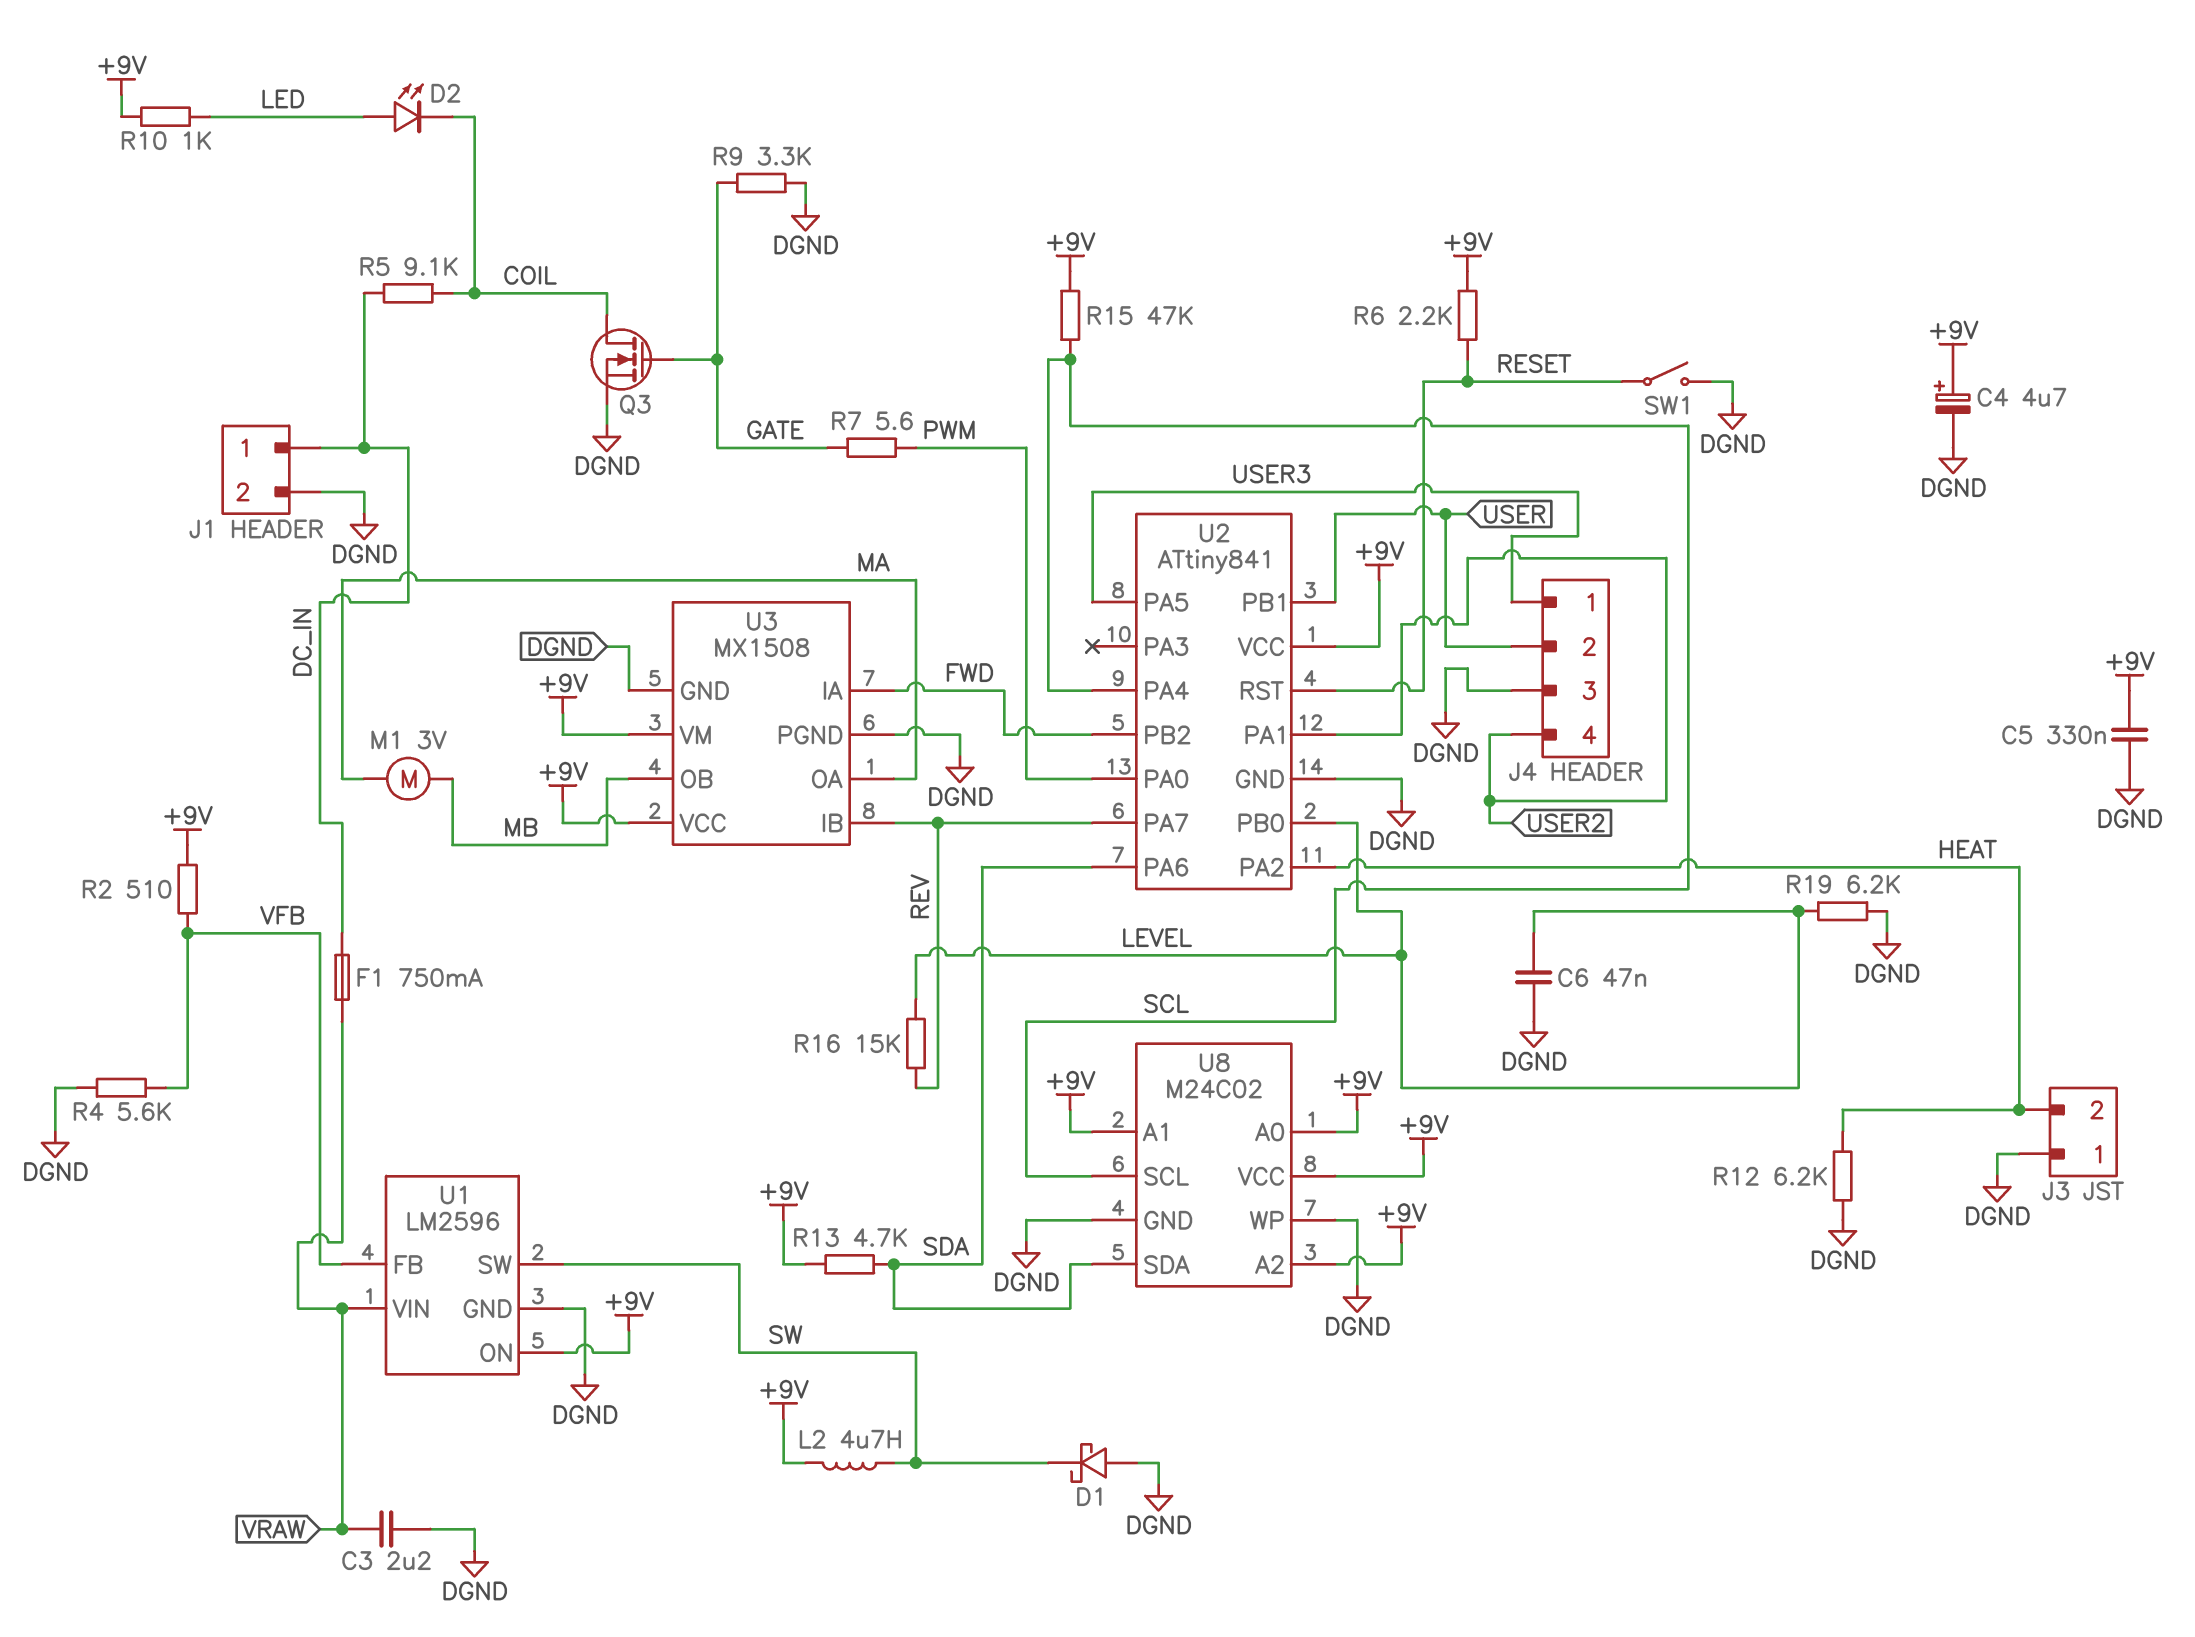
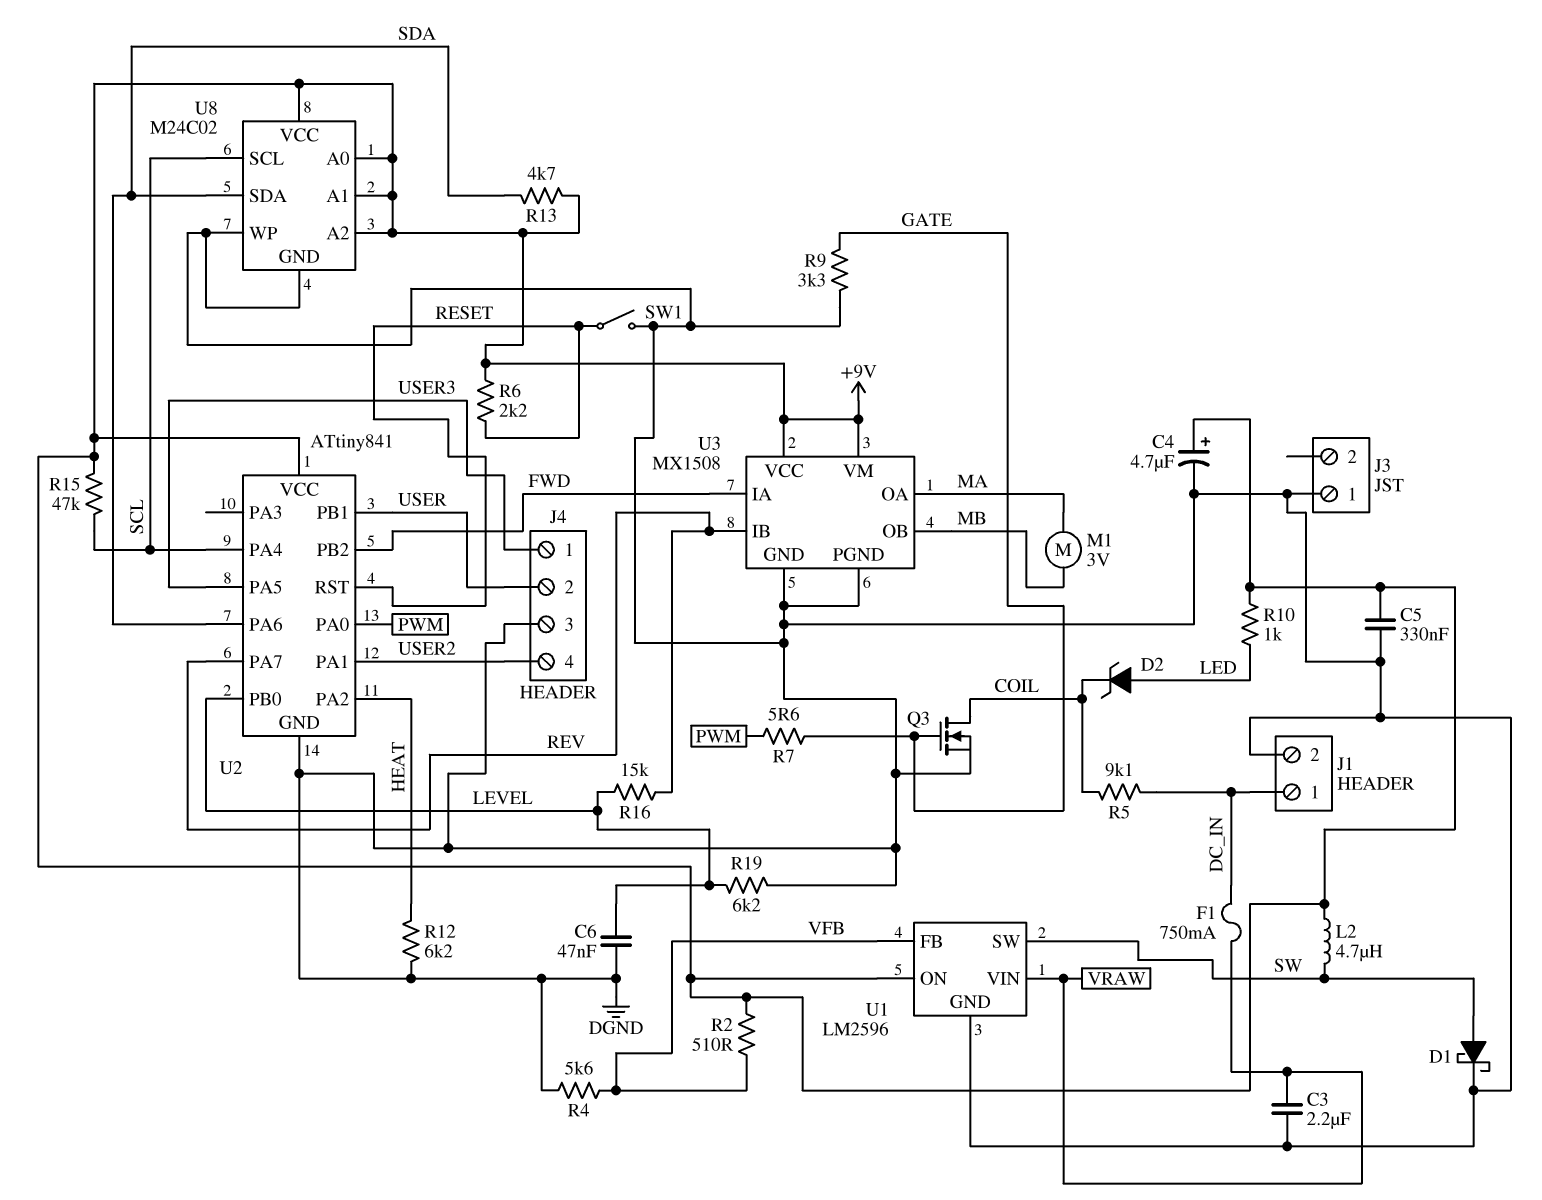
D1: schottky (A DGND, K SW) -> schottky (A SW, K DGND)
D2: LED (A LED, K COIL) -> zener (A LED, K COIL)
J3 pin 2: HEAT -> none

